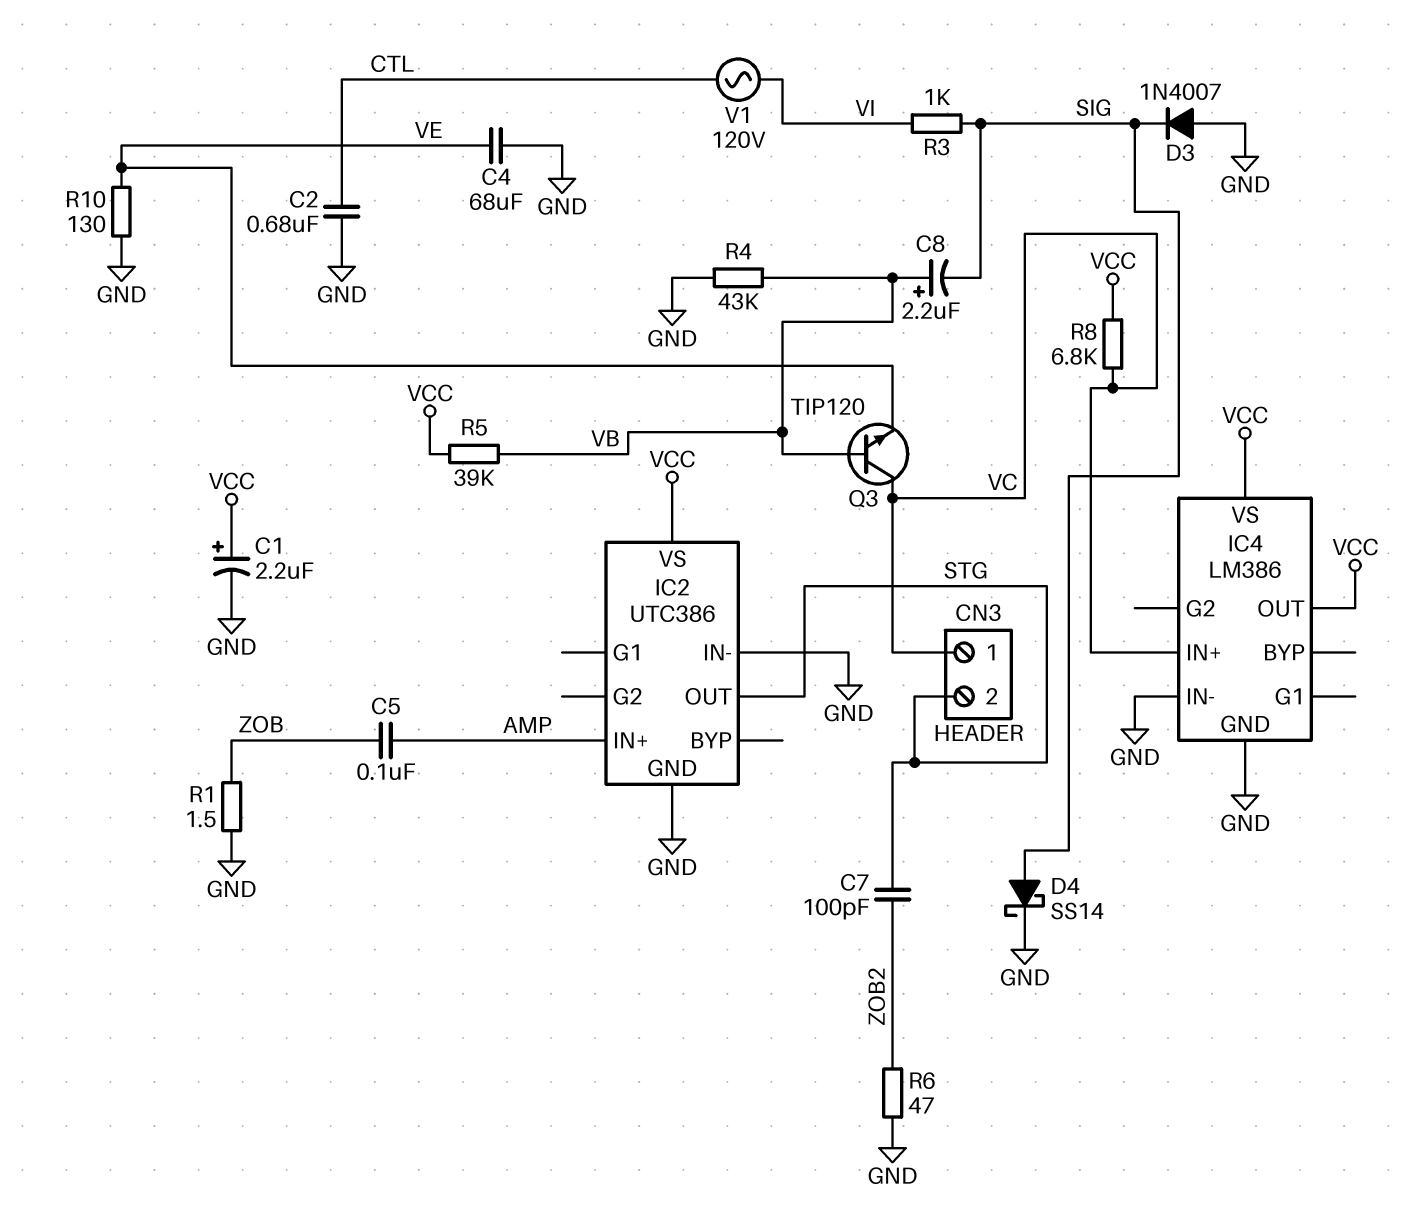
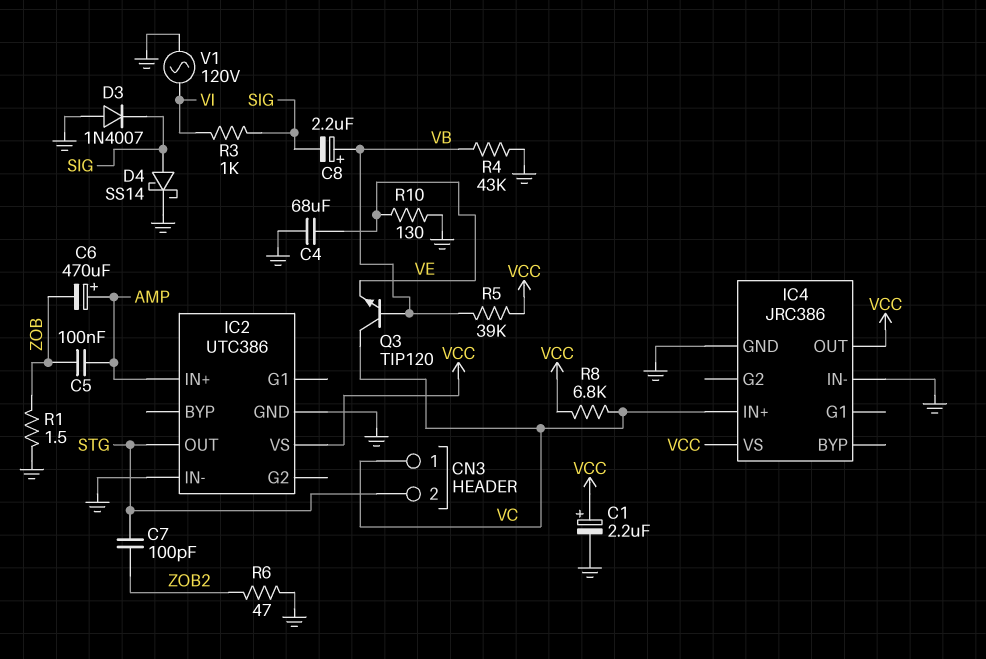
C2: 680nF (CTL, GND) -> none
C6: none -> 470uF (plus AMP, minus ZOB)
IC4: LM386 -> JRC386
V1: AC 120V (CTL, VI) -> AC 120V (GND, VI)

